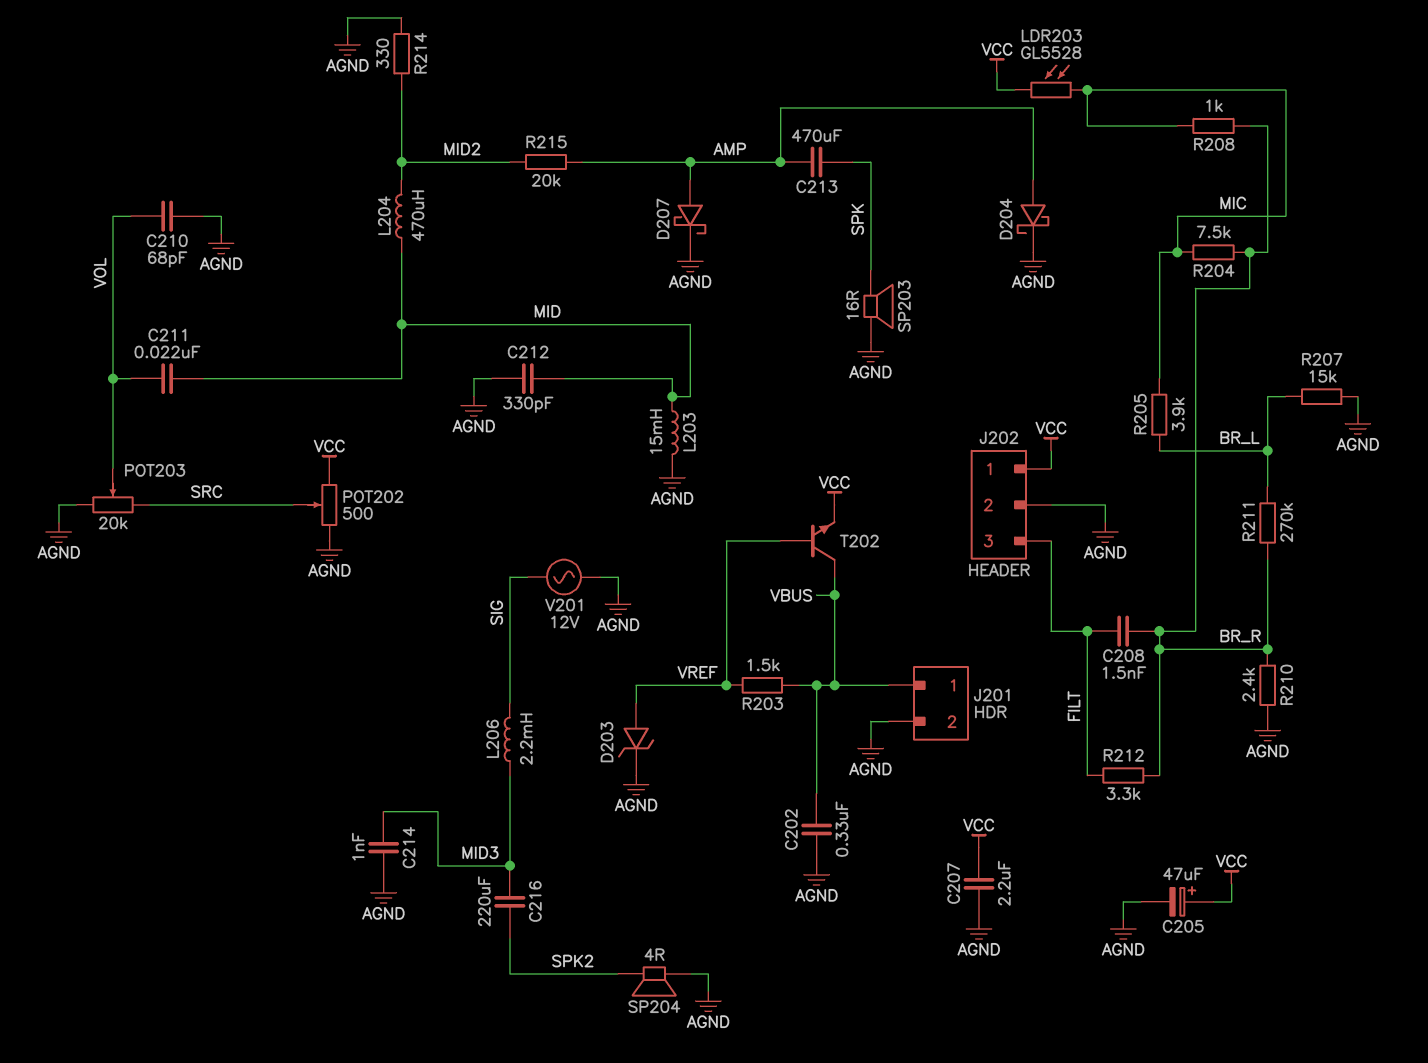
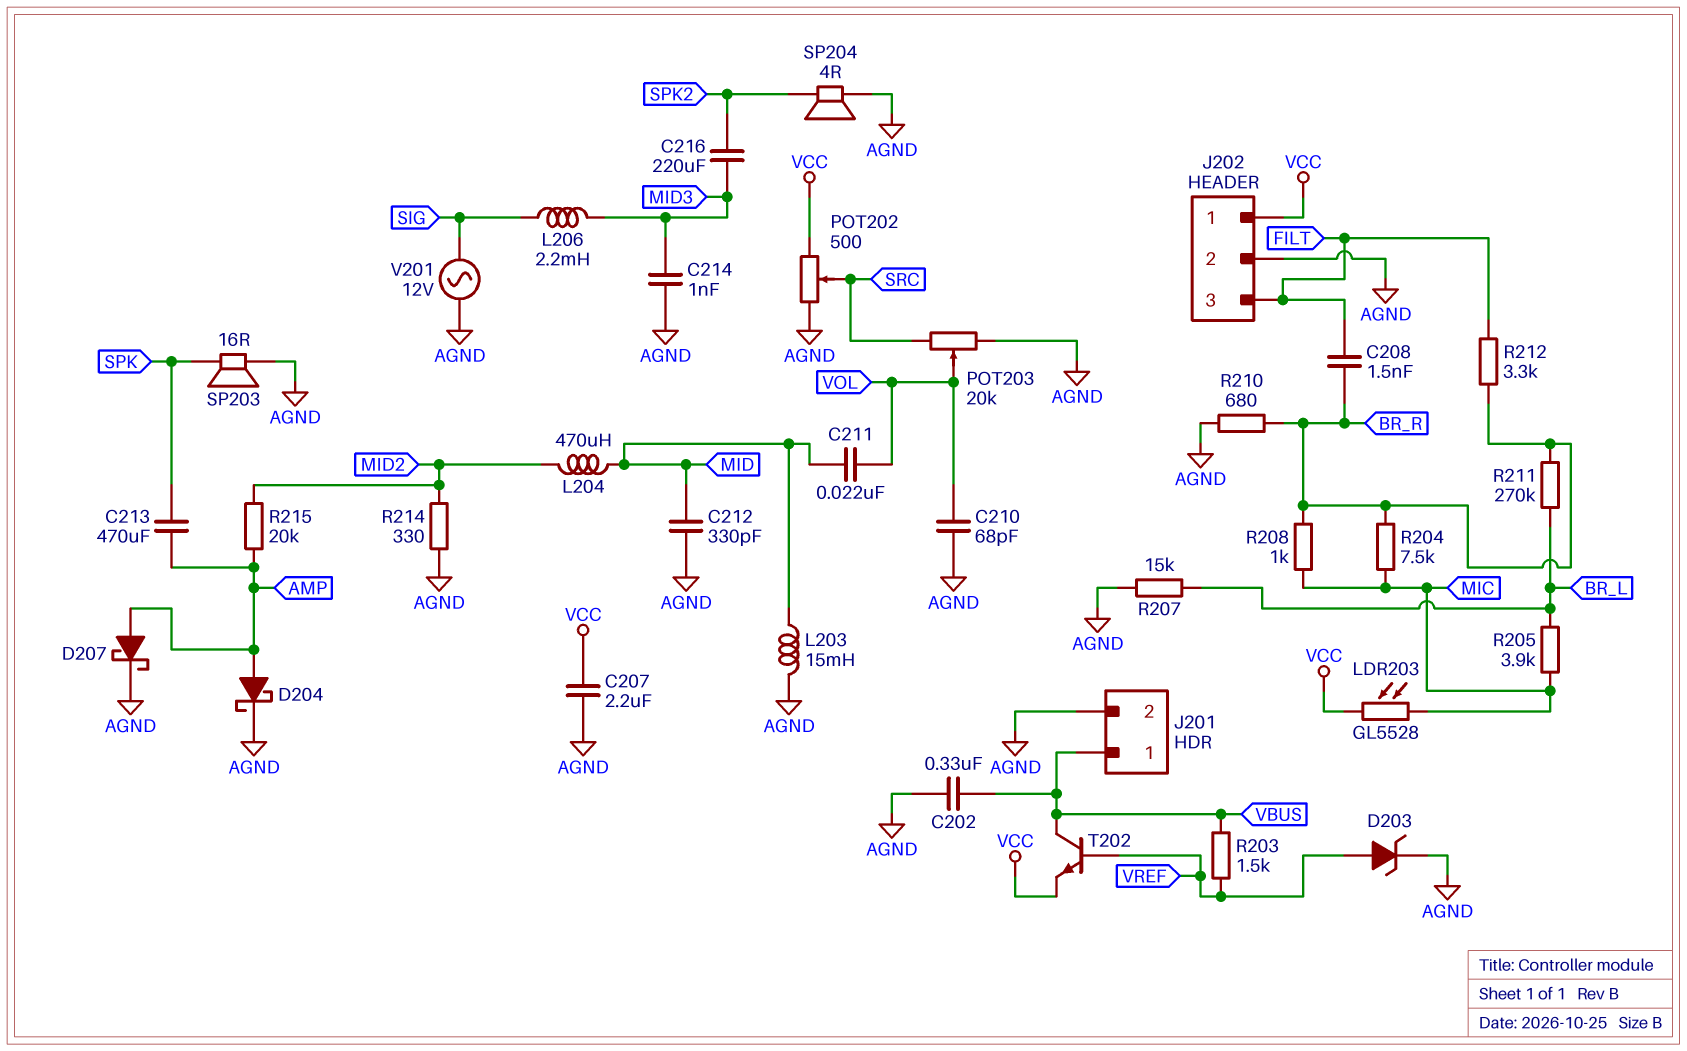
C205: 47uF (plus VCC, minus AGND) -> none
R210: 2.4k (AGND, BR_R) -> 680 (AGND, BR_R)

